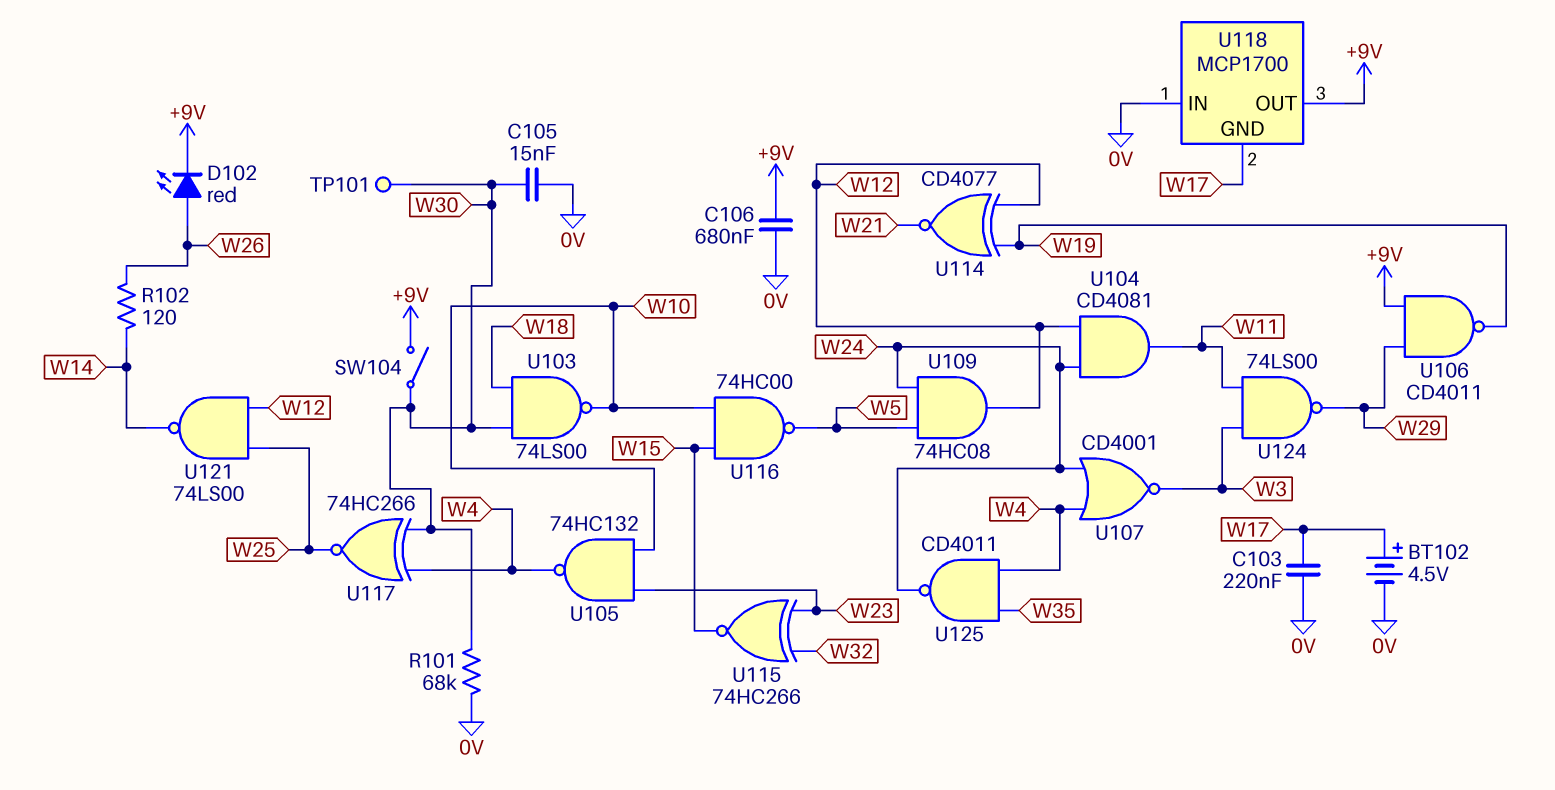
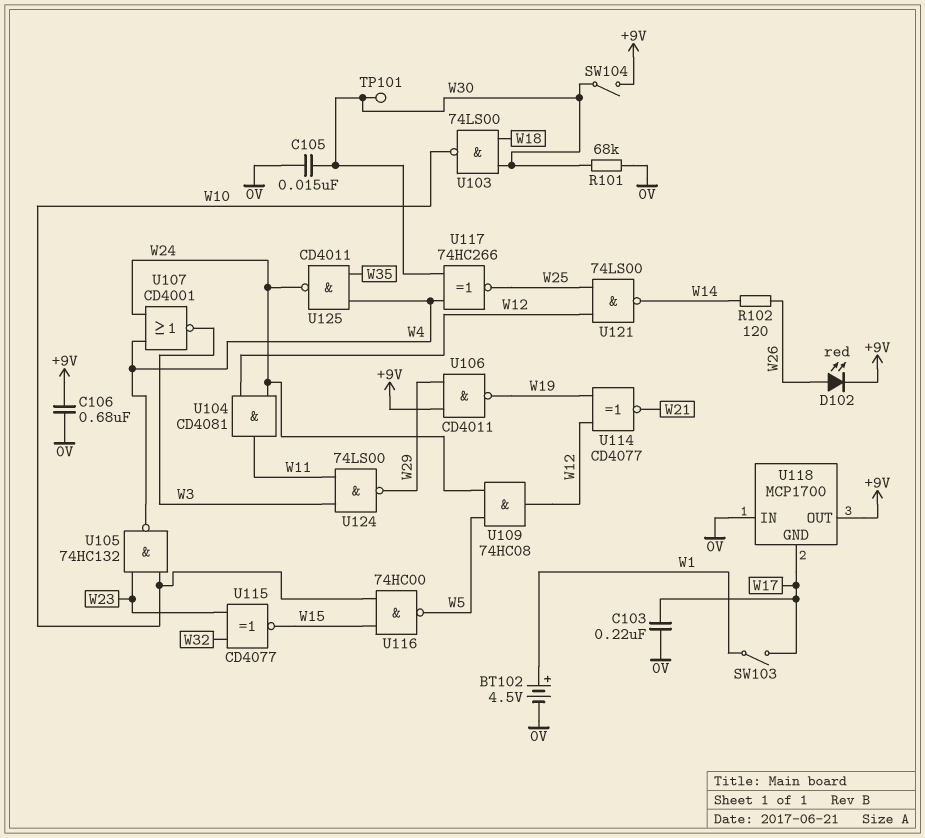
BT102: 4.5V (plus W17, minus 0V) -> 4.5V (plus W1, minus 0V)
SW103: none -> switch (W1, W17)
U115: XNOR 74HC266 (in W23, in W32, out W15) -> XNOR CD4077 (in W23, in W32, out W15)

